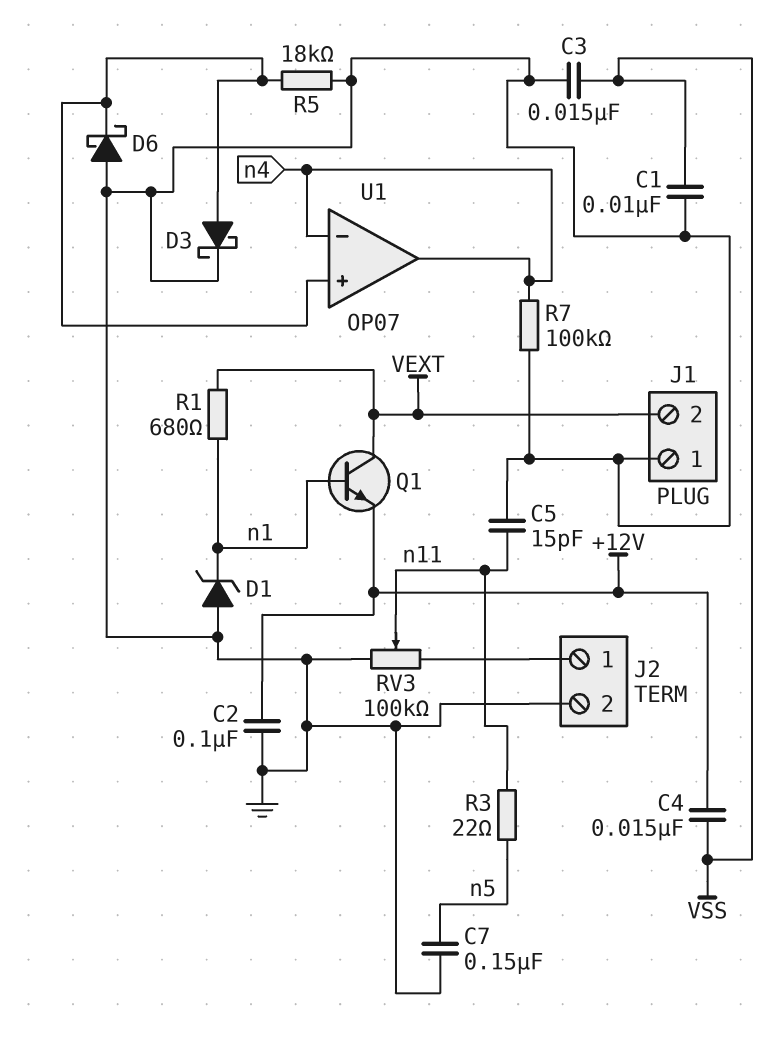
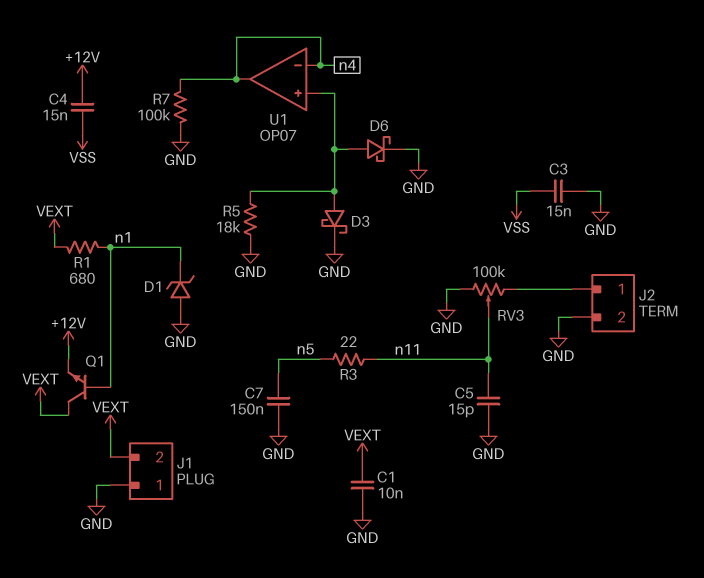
C1: 10nF (GND, VSS) -> 10nF (GND, VEXT)
C2: 100nF (+12V, GND) -> none
D6: schottky (A GND, K U1/in+) -> schottky (A U1/in+, K GND)

